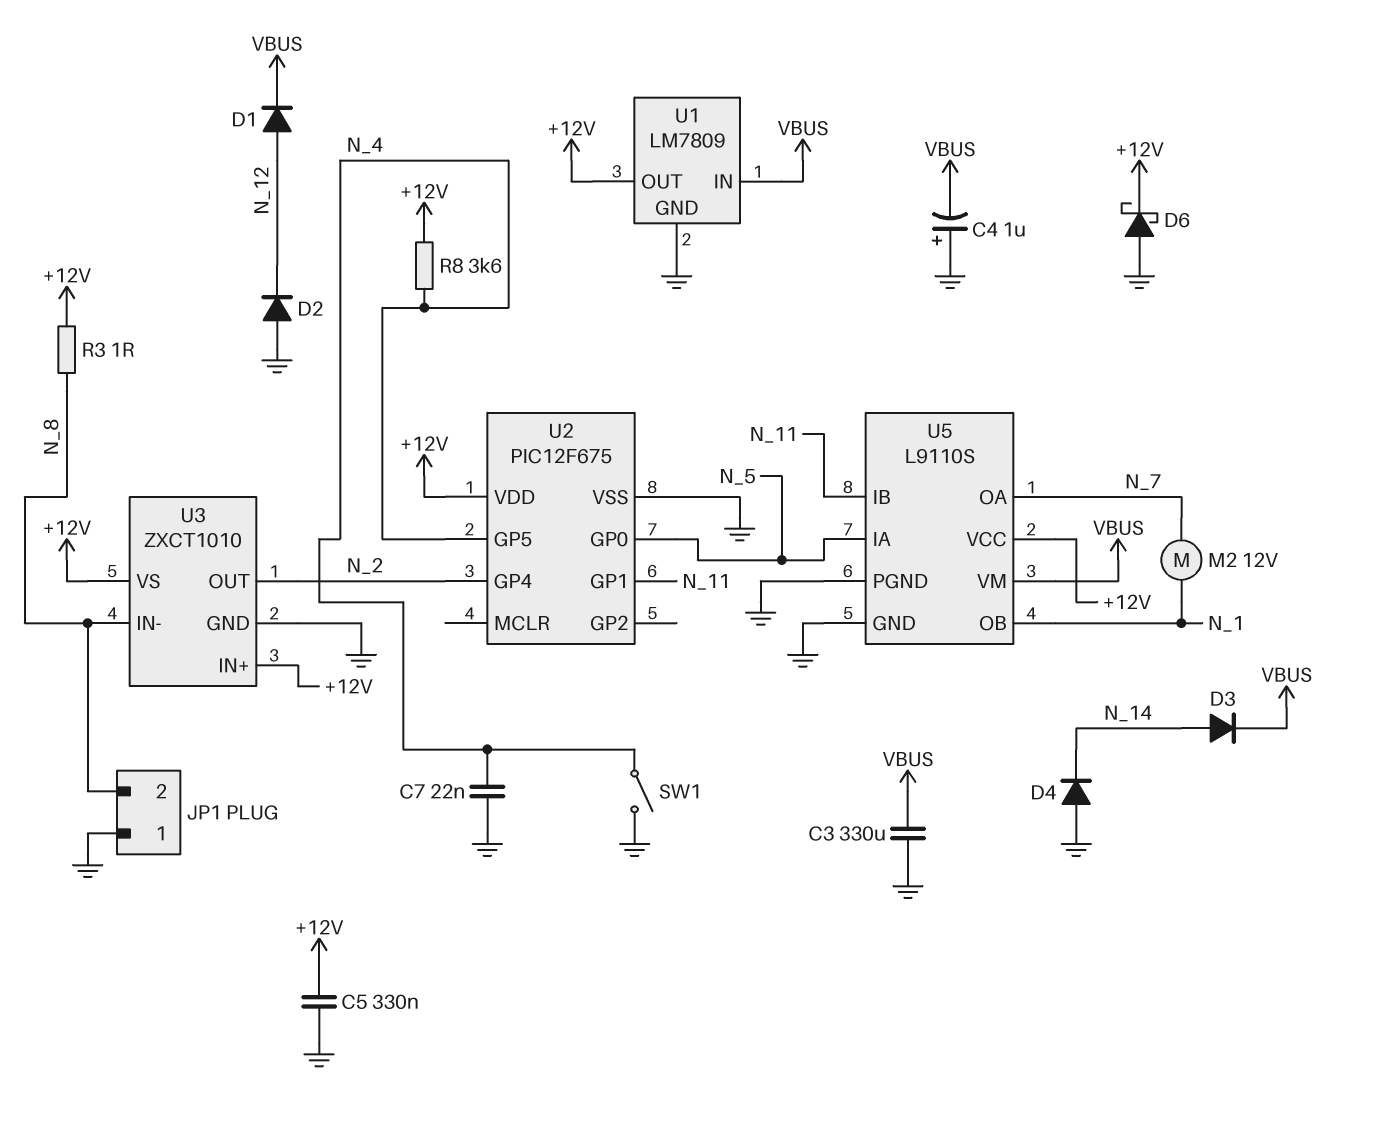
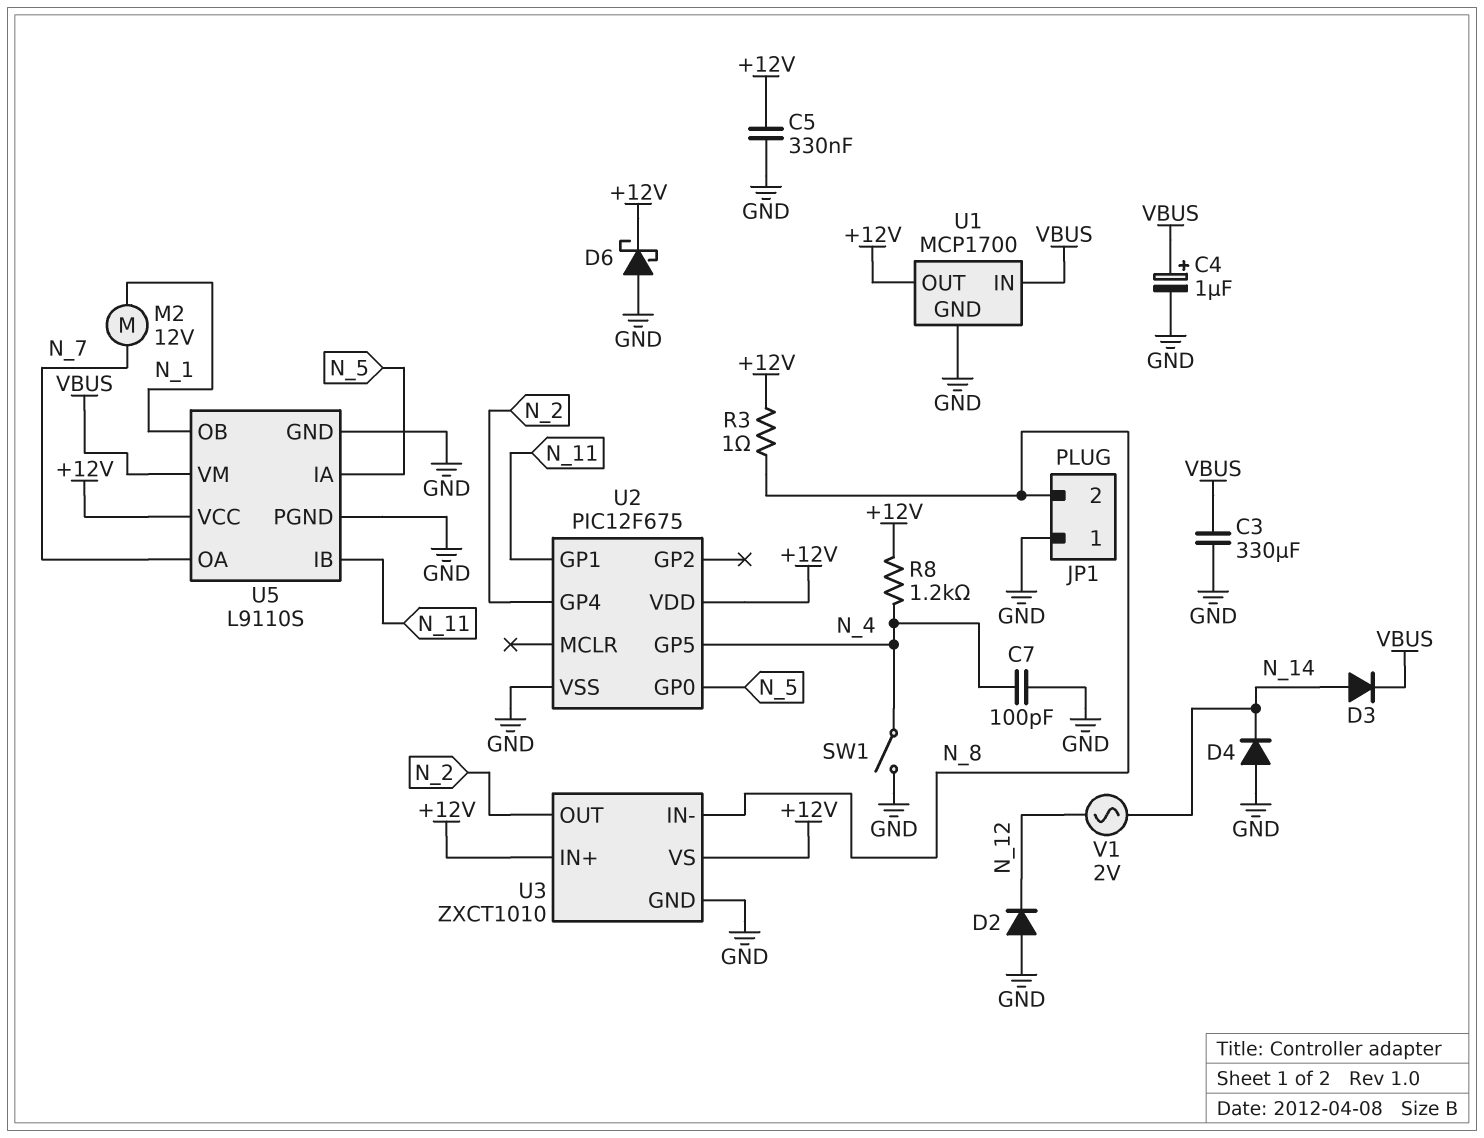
C4: 1uF (plus GND, minus VBUS) -> 1uF (plus VBUS, minus GND)
C7: 22nF (GND, N_4) -> 100pF (GND, N_4)
D1: diode (A N_12, K VBUS) -> none
R8: 3.6k (+12V, N_4) -> 1.2k (+12V, N_4)
U1: LM7809 -> MCP1700
V1: none -> AC 2V (N_12, N_14)

